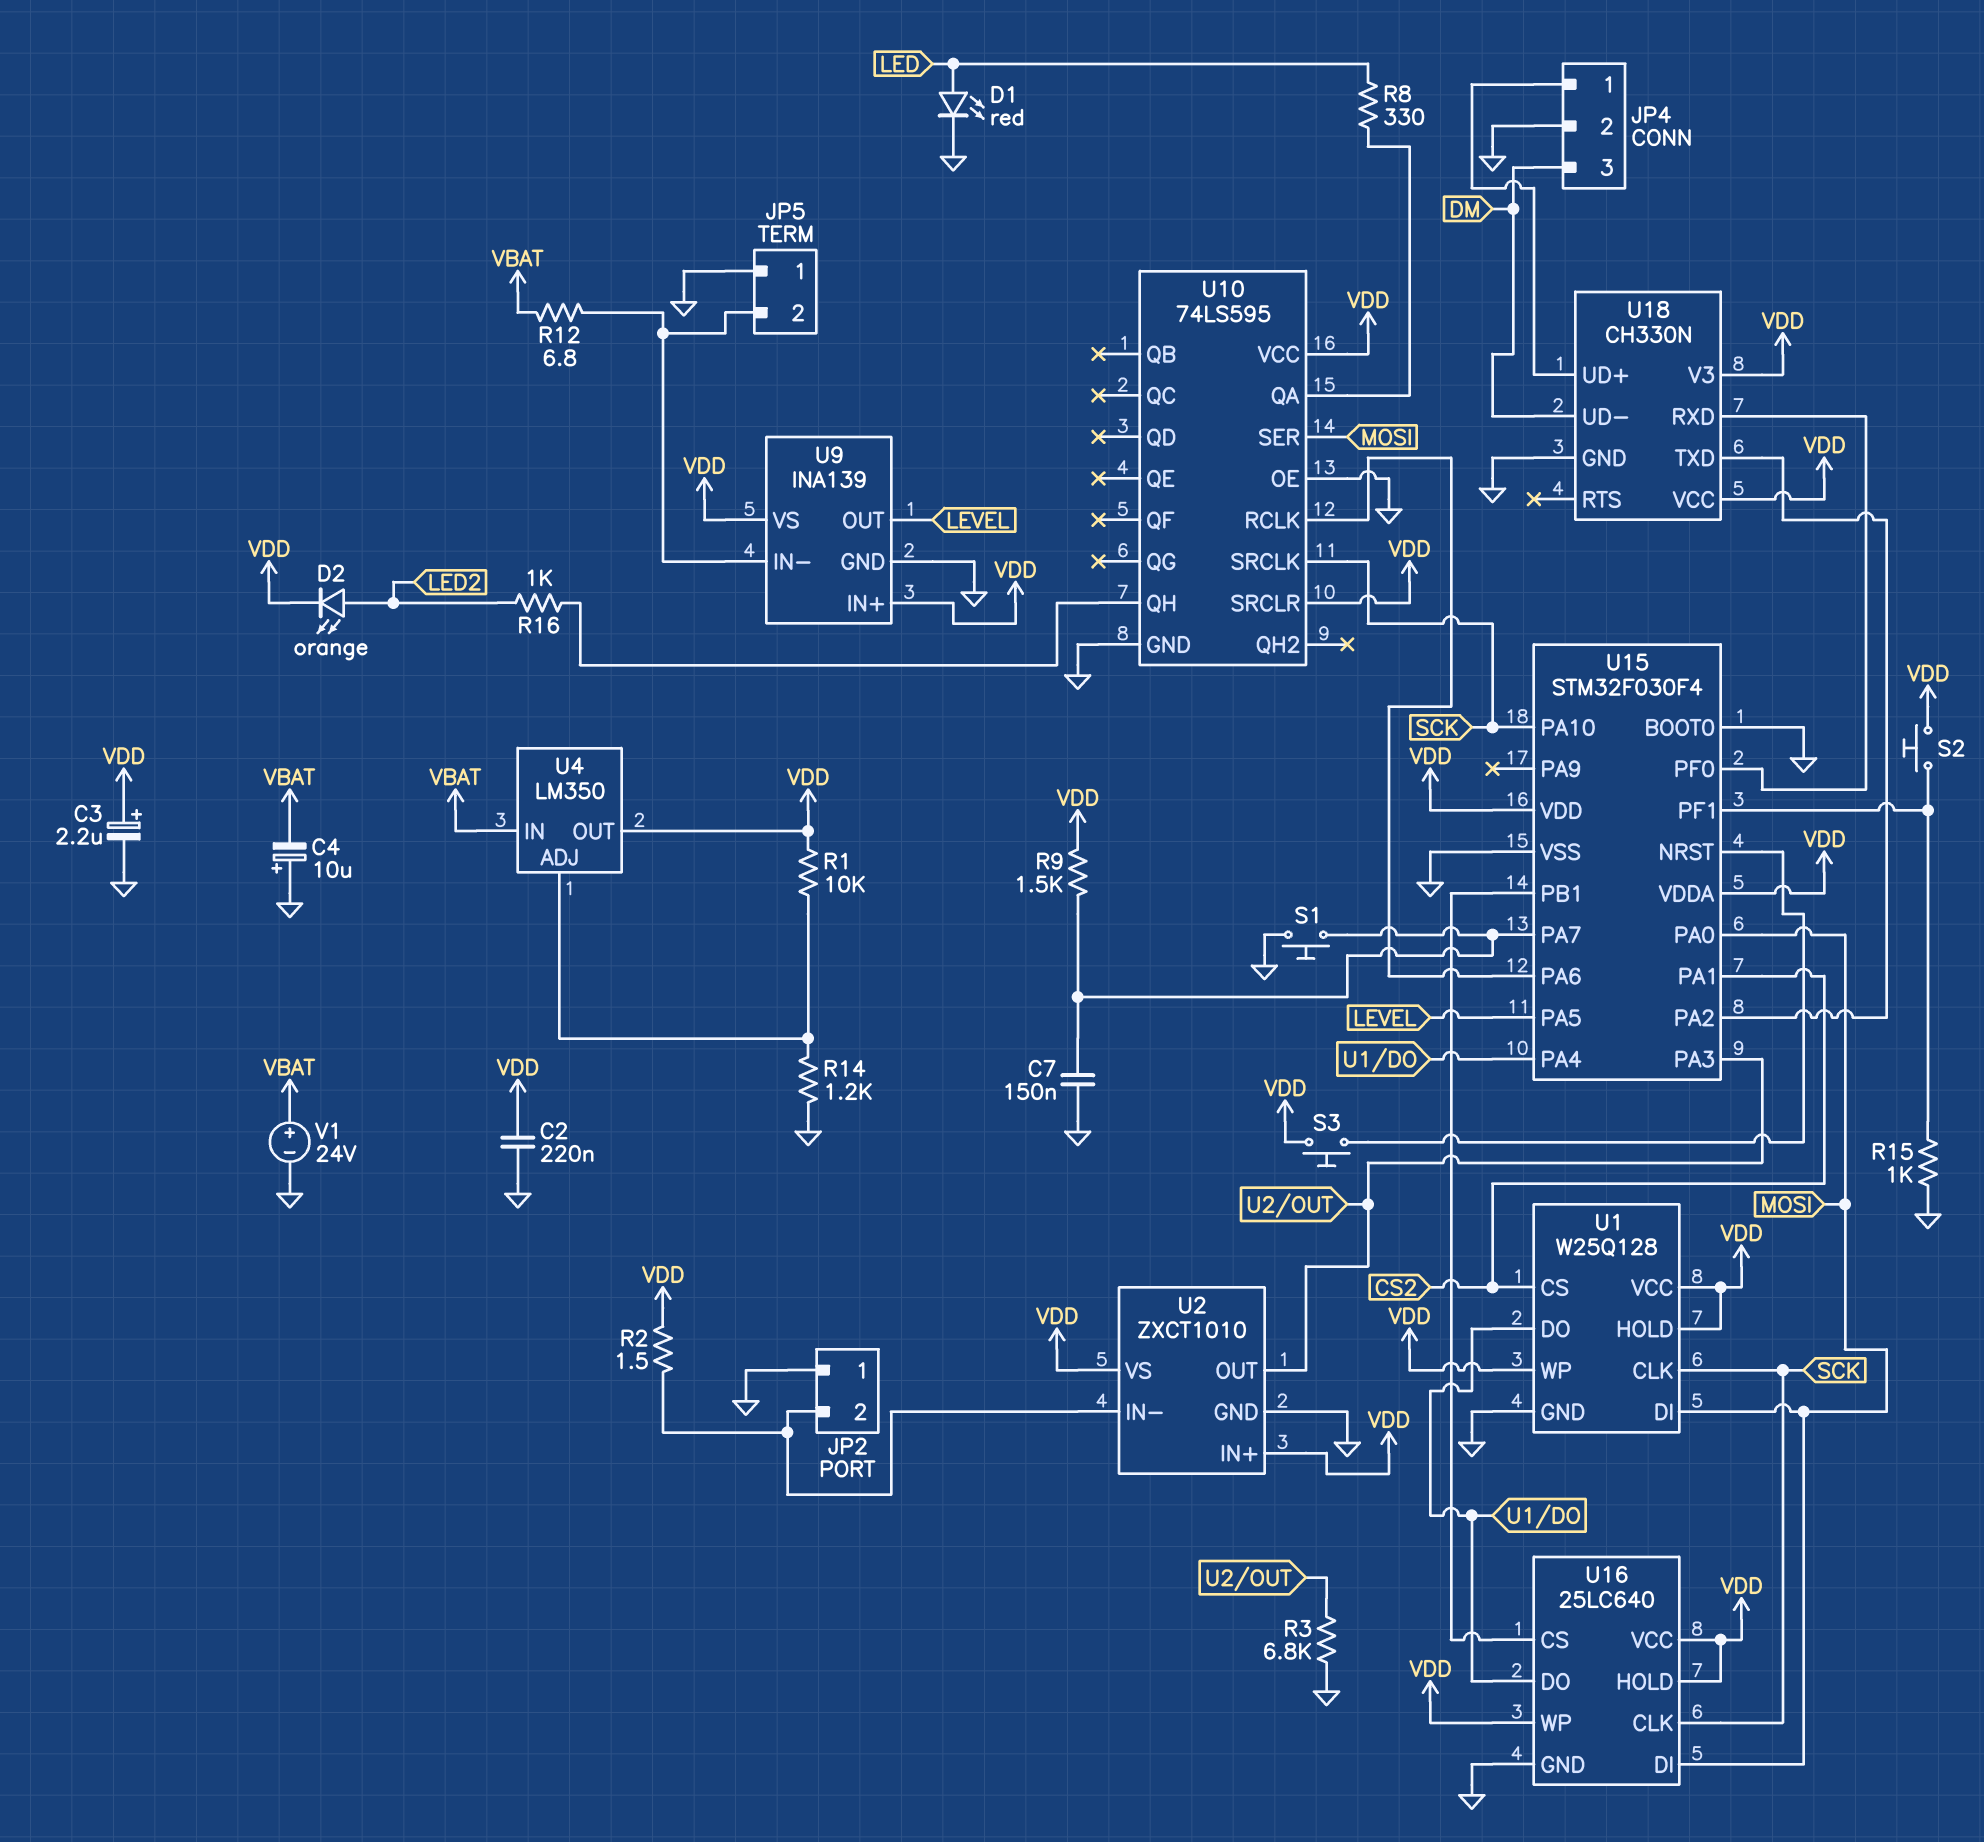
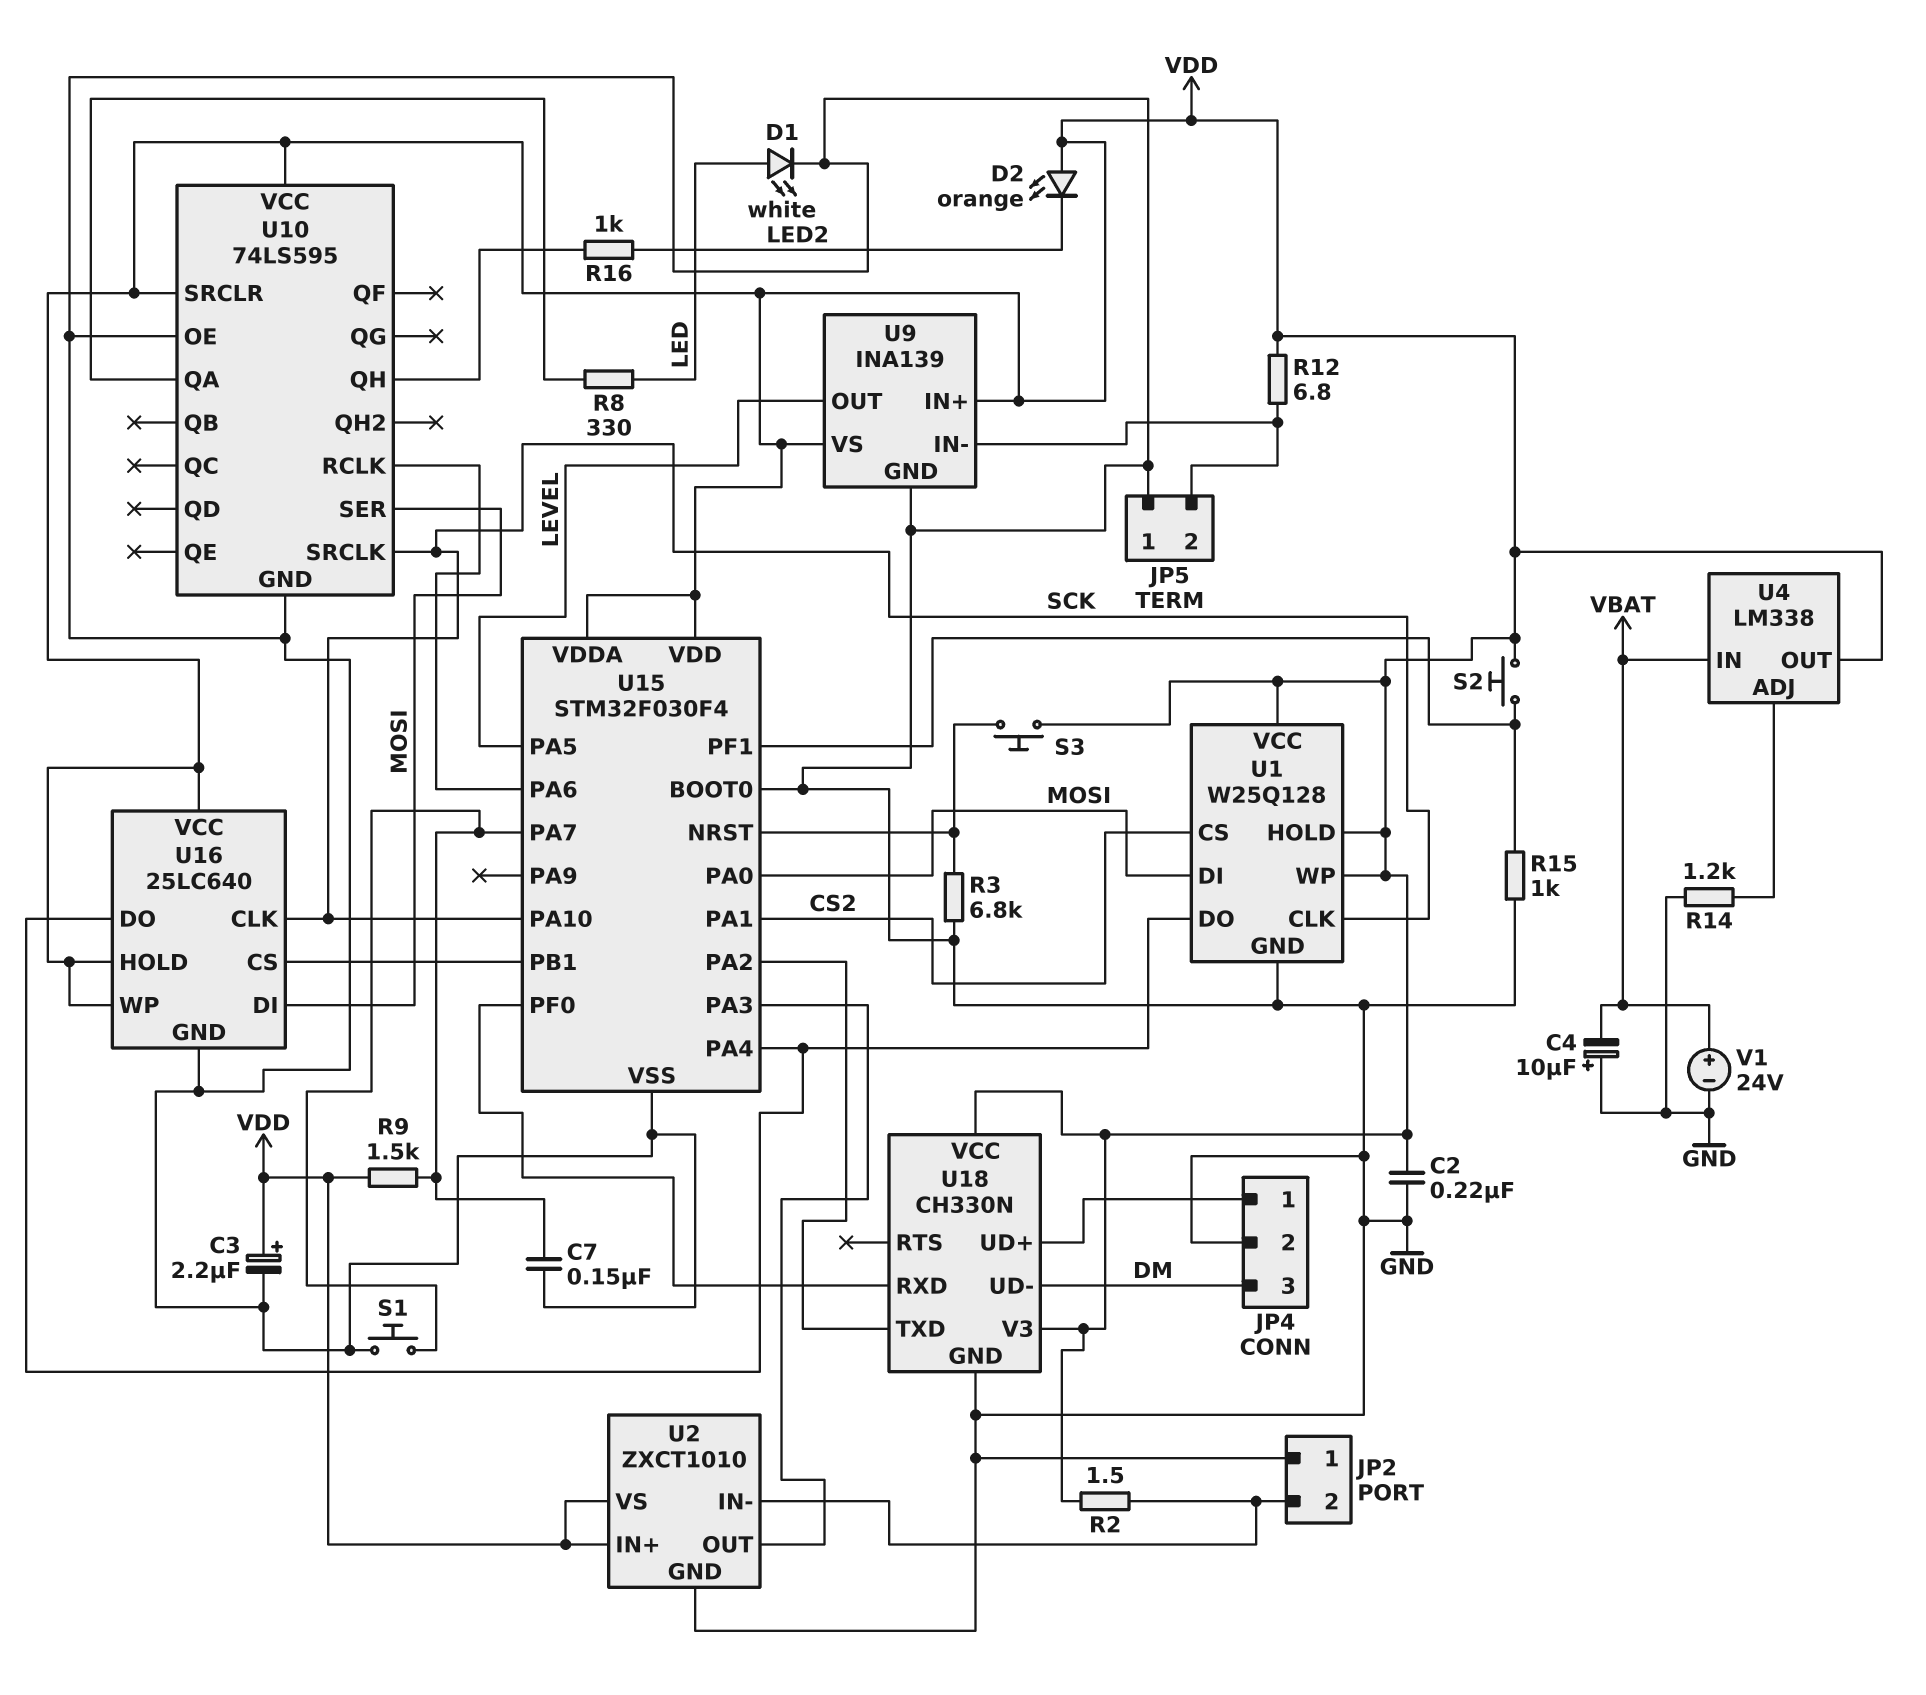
D1: LED red (A LED, K GND) -> LED white (A LED, K GND)
D2: LED orange (A LED2, K VDD) -> LED orange (A VDD, K LED2)
R1: 10k (U4/ADJ, VDD) -> none
R3: 6.8k (GND, U2/OUT) -> 6.8k (GND, U15/NRST)
R12: 6.8 (JP5/2, VBAT) -> 6.8 (JP5/2, VDD)
U4: LM350 -> LM338

